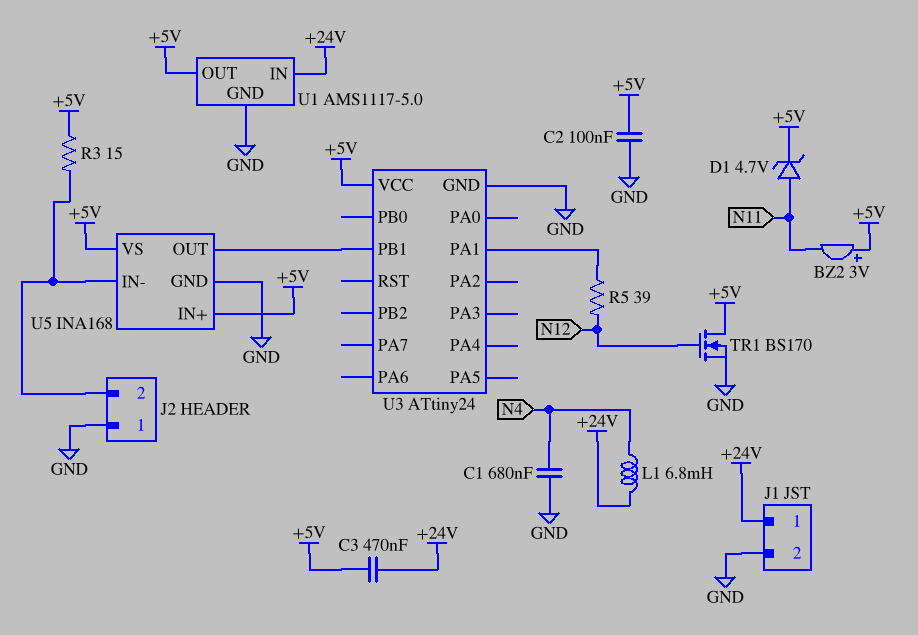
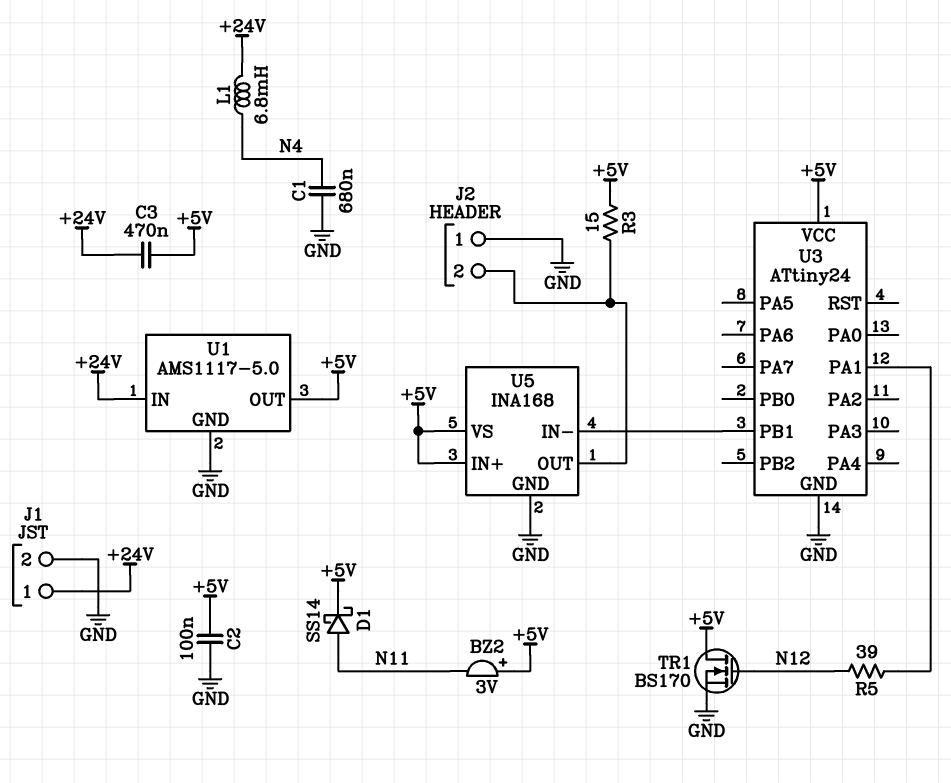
D1: zener 4.7V (A N11, K +5V) -> schottky SS14 (A N11, K +5V)
U5 pin IN-: J2/2 -> U3/PB1
U5 pin OUT: U3/PB1 -> J2/2

